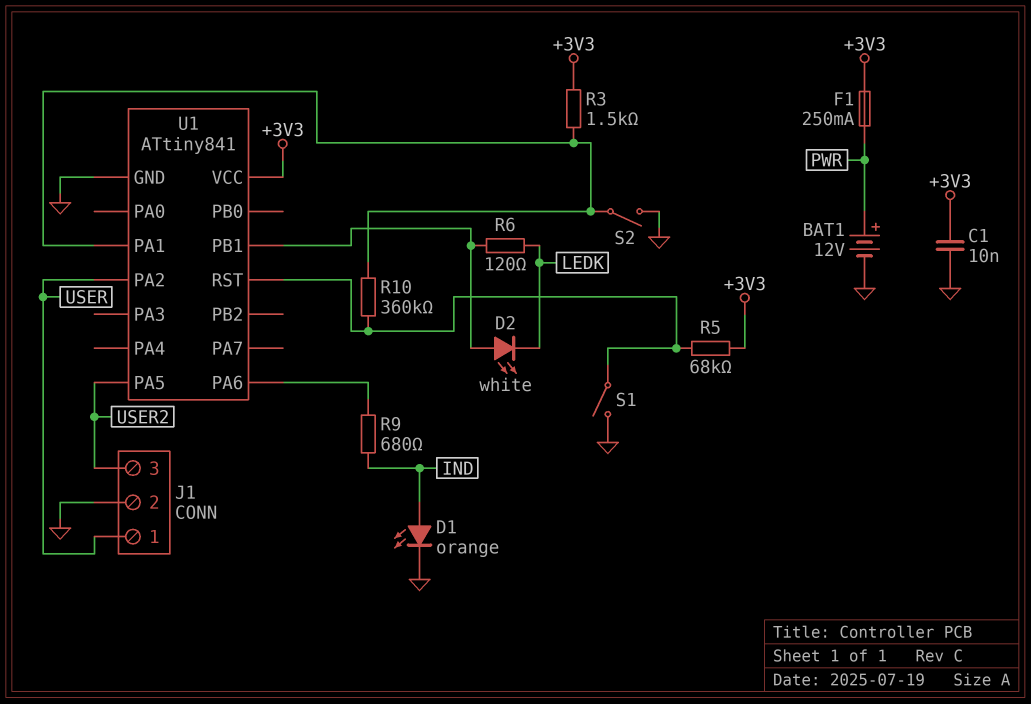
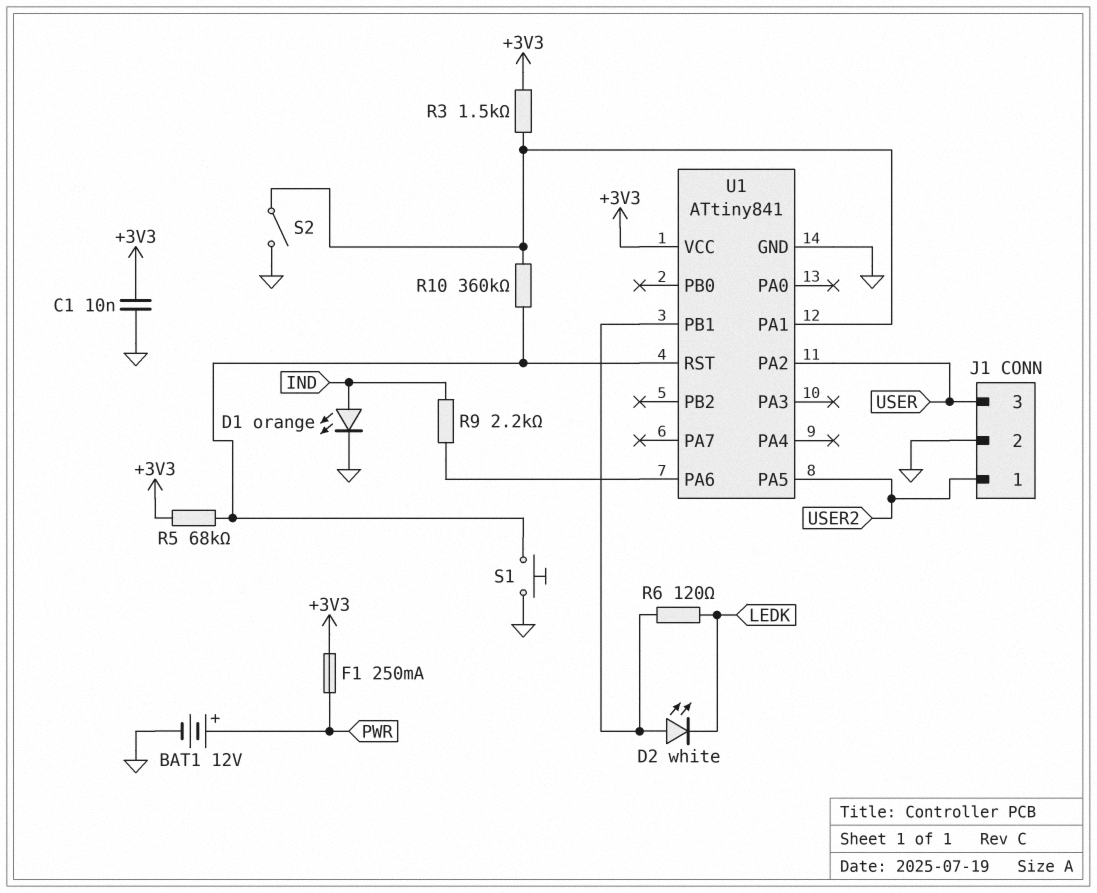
J1 pin 1: USER -> USER2
J1 pin 3: USER2 -> USER
R9: 680 (IND, U1/PA6) -> 2.2k (IND, U1/PA6)
S1: switch (GND, U1/RST) -> button (GND, U1/RST)

